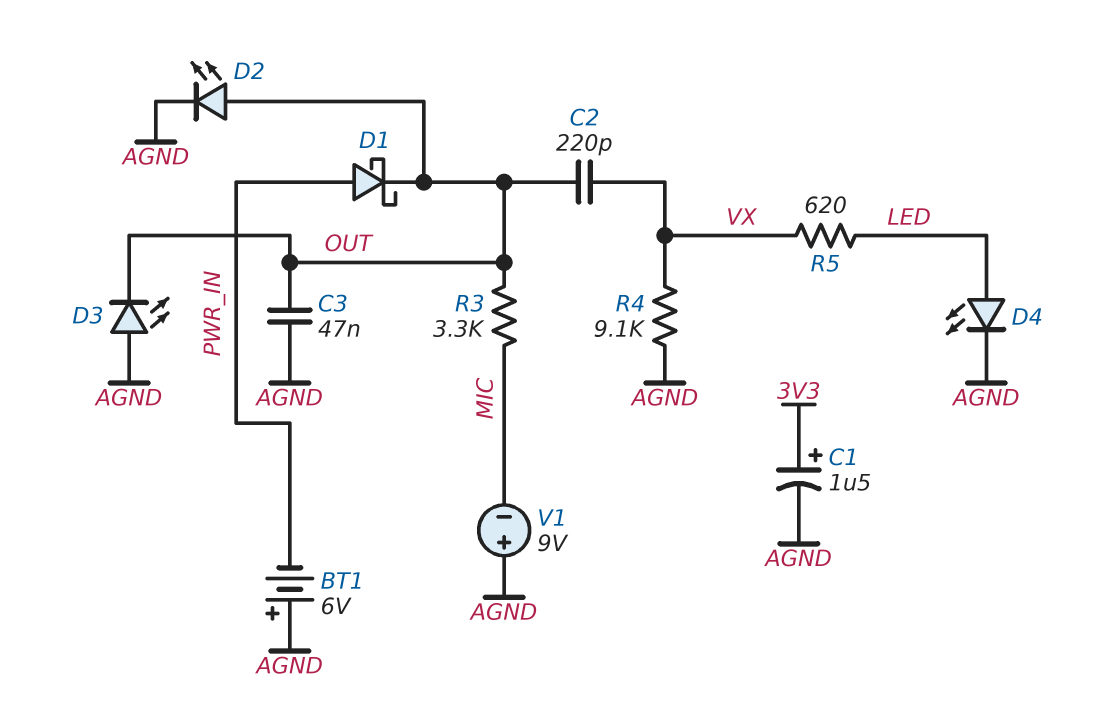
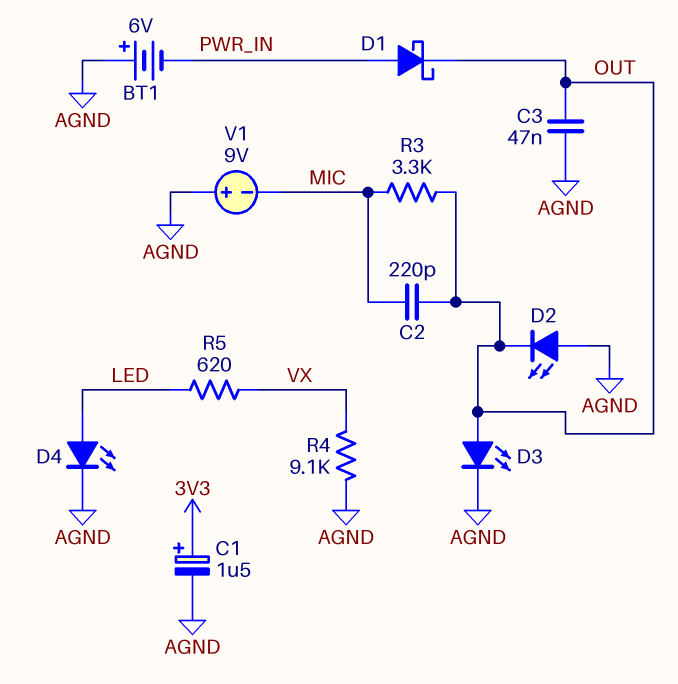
C2: 220pF (OUT, VX) -> 220pF (MIC, OUT)
D2: LED (A OUT, K AGND) -> LED (A AGND, K OUT)
D3: LED (A AGND, K OUT) -> LED (A OUT, K AGND)

